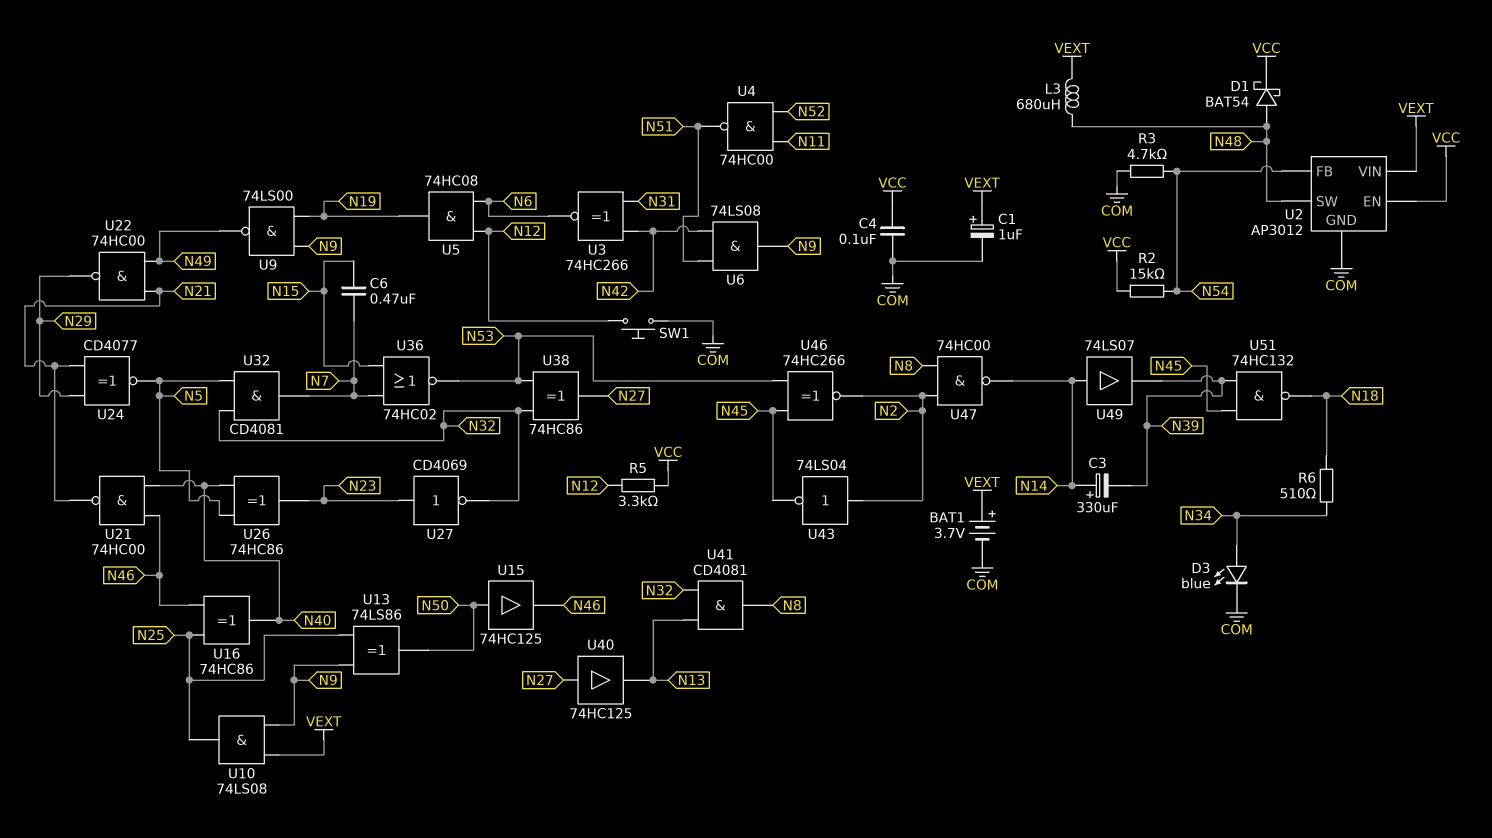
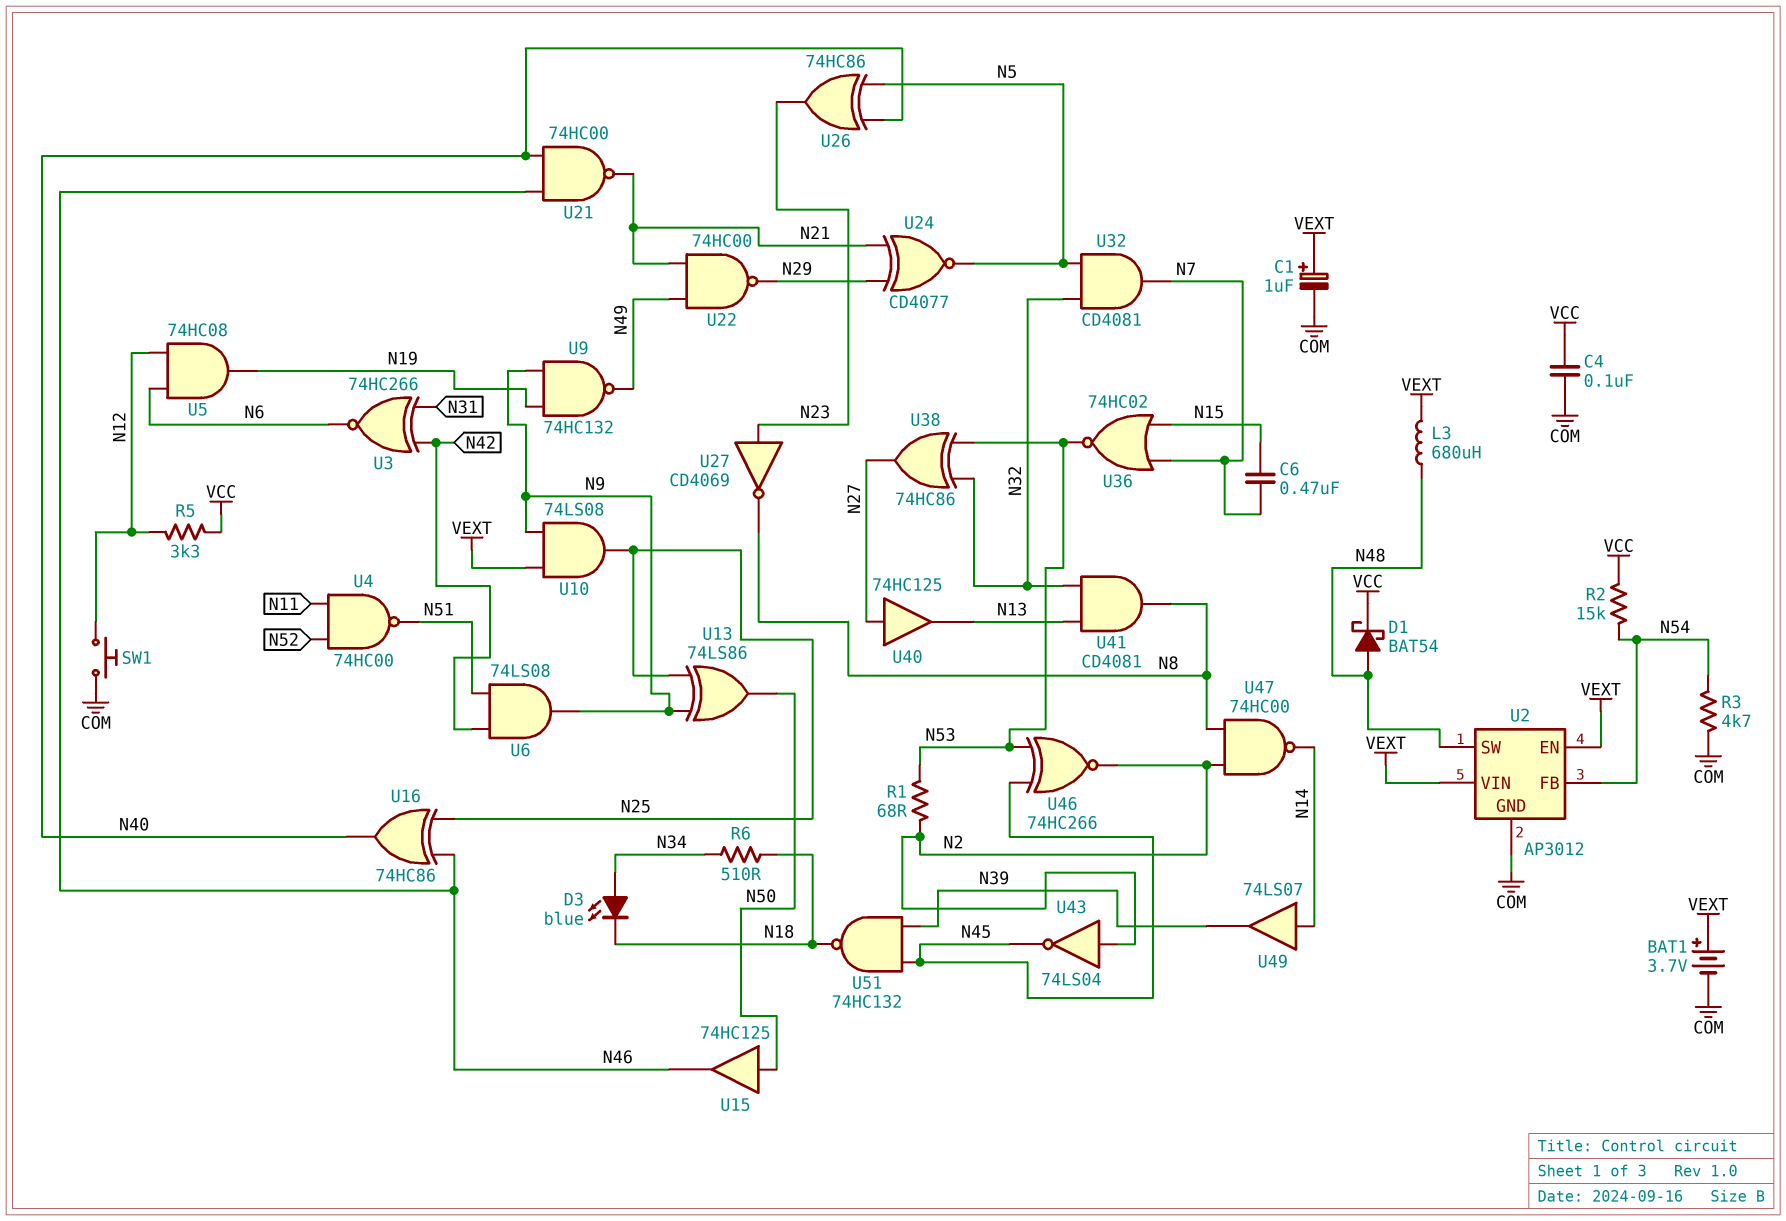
C3: 330uF (plus N14, minus N39) -> none
D3: LED blue (A N34, K COM) -> LED blue (A N34, K N18)
R1: none -> 68 (N2, N53)
U2 pin EN: VCC -> VEXT
U9: NAND 74LS00 (in N9, in N19, out N49) -> NAND 74HC132 (in N9, in N19, out N49)
U27: NOT CD4069 (in N23, out N32) -> NOT CD4069 (in N23, out N8)

